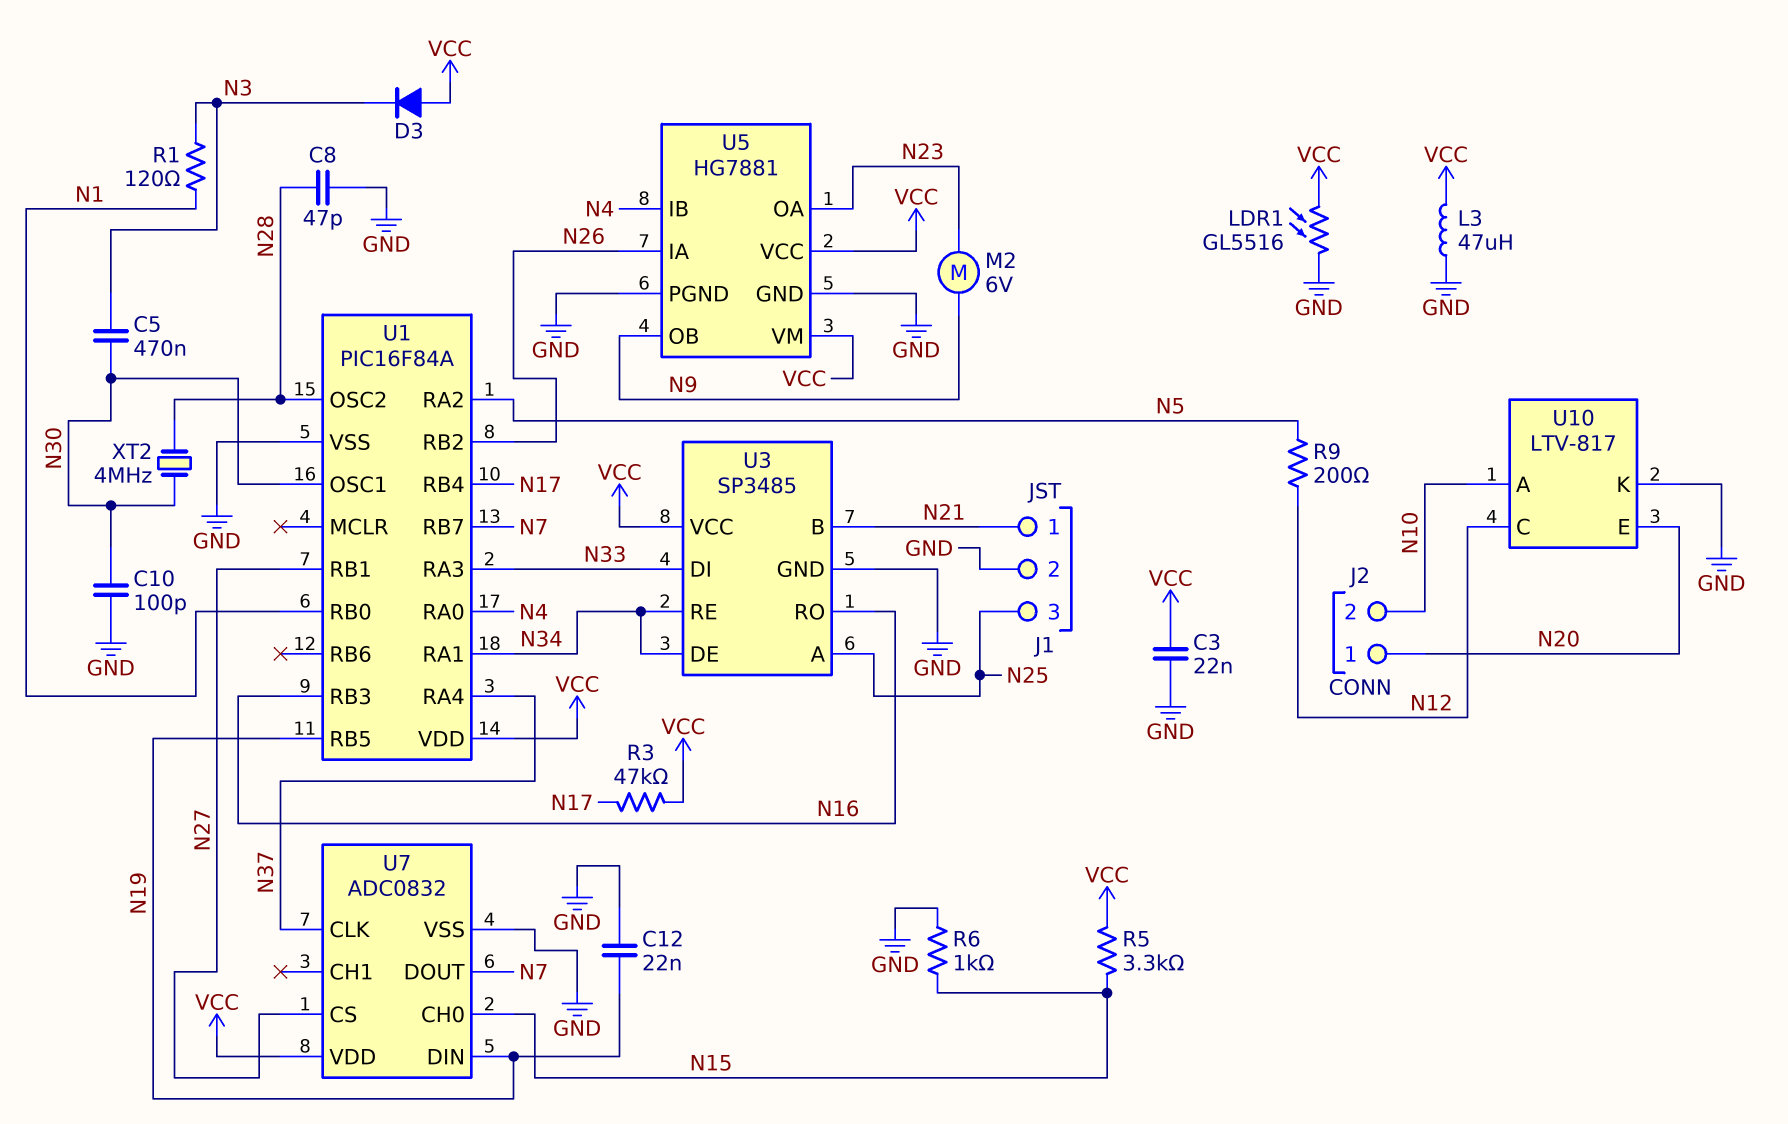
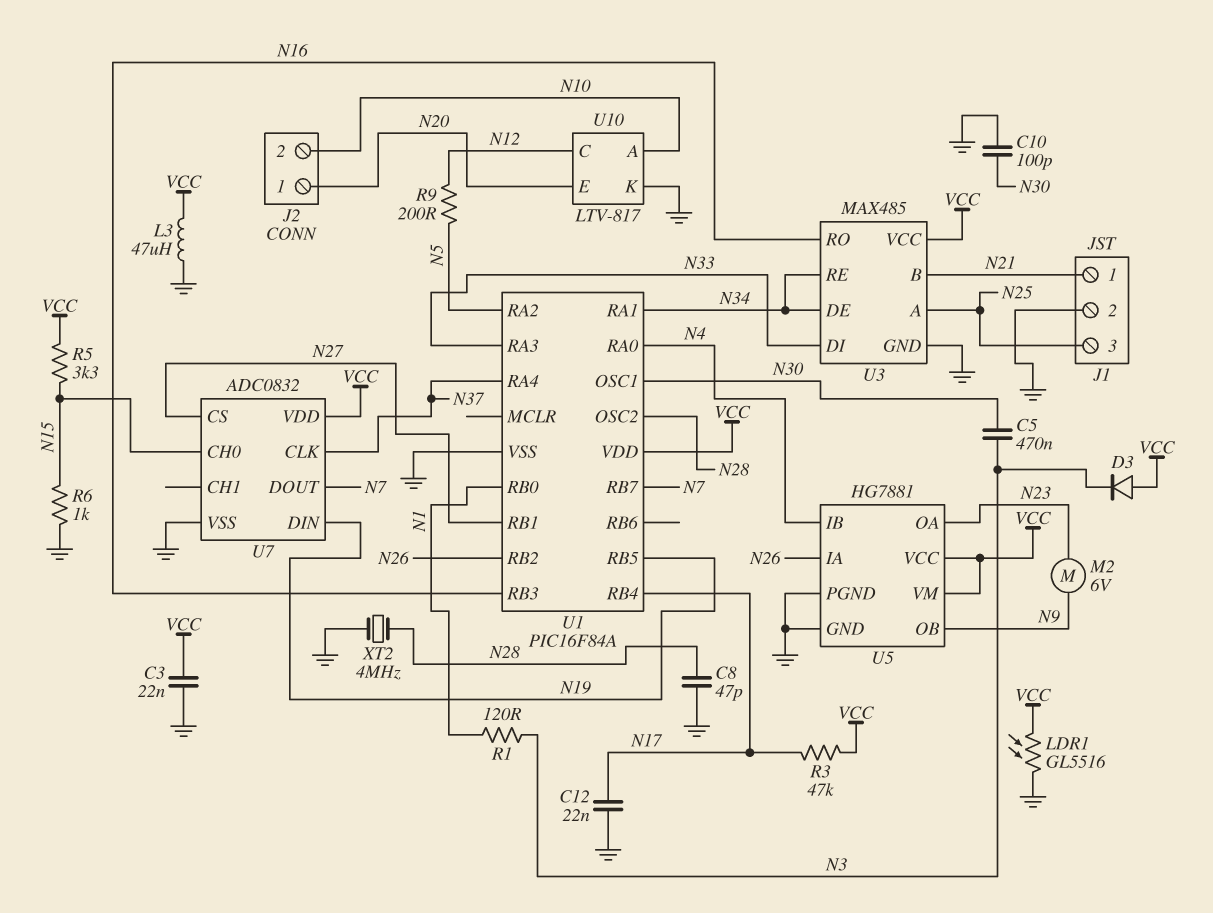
C12: 22nF (GND, N19) -> 22nF (GND, N17)
U3: SP3485 -> MAX485
XT2: 4MHz (N28, N30) -> 4MHz (GND, N28)

